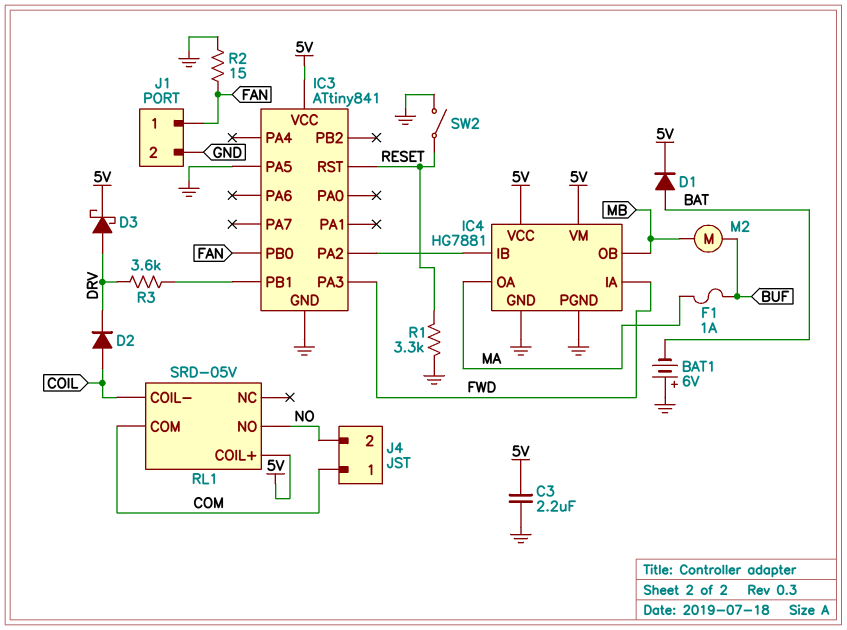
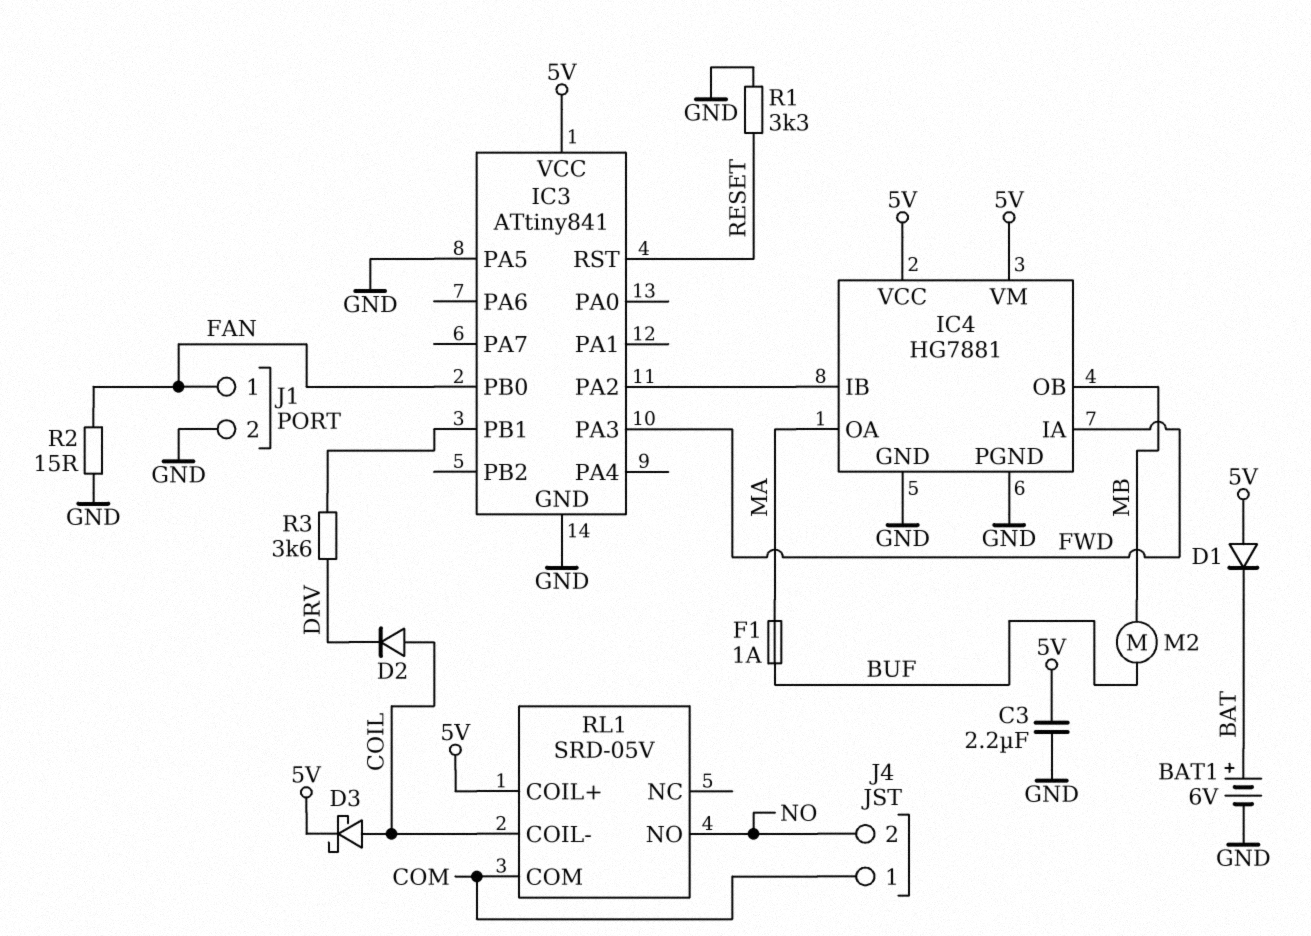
BAT1: 6V (plus GND, minus BAT) -> 6V (plus BAT, minus GND)
D1: diode (A BAT, K 5V) -> diode (A 5V, K BAT)
D3: schottky (A DRV, K 5V) -> schottky (A COIL, K 5V)
SW2: switch (GND, RESET) -> none

